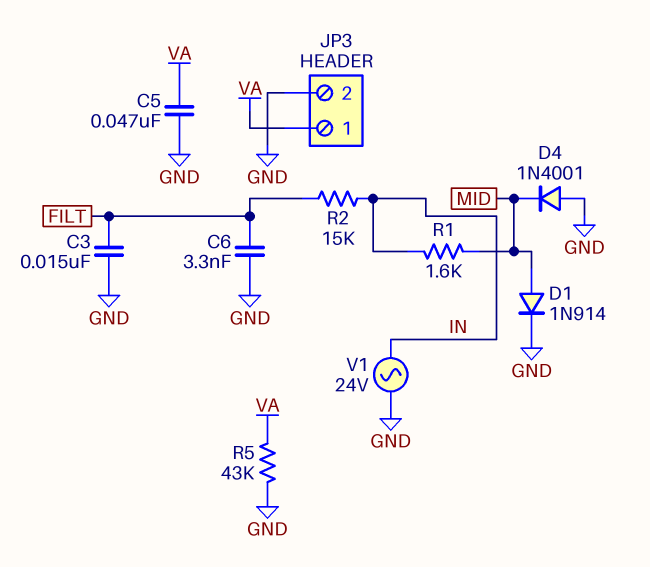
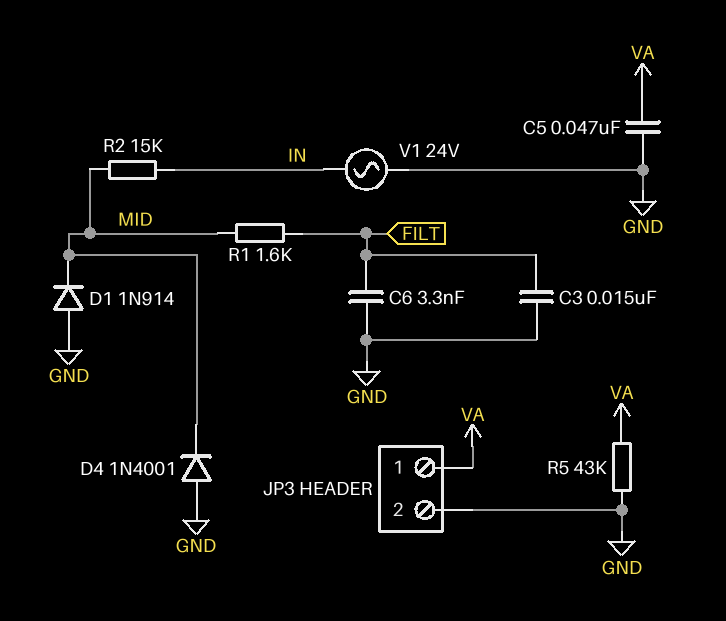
D1: diode 1N914 (A MID, K GND) -> diode 1N914 (A GND, K MID)
R1: 1.6k (IN, MID) -> 1.6k (FILT, MID)
R2: 15k (FILT, IN) -> 15k (IN, MID)

